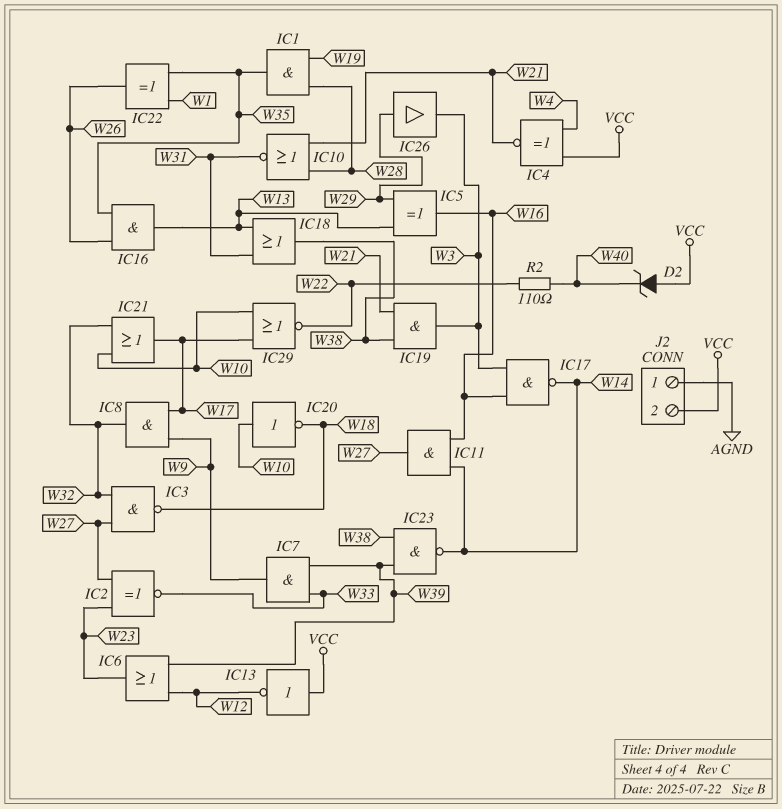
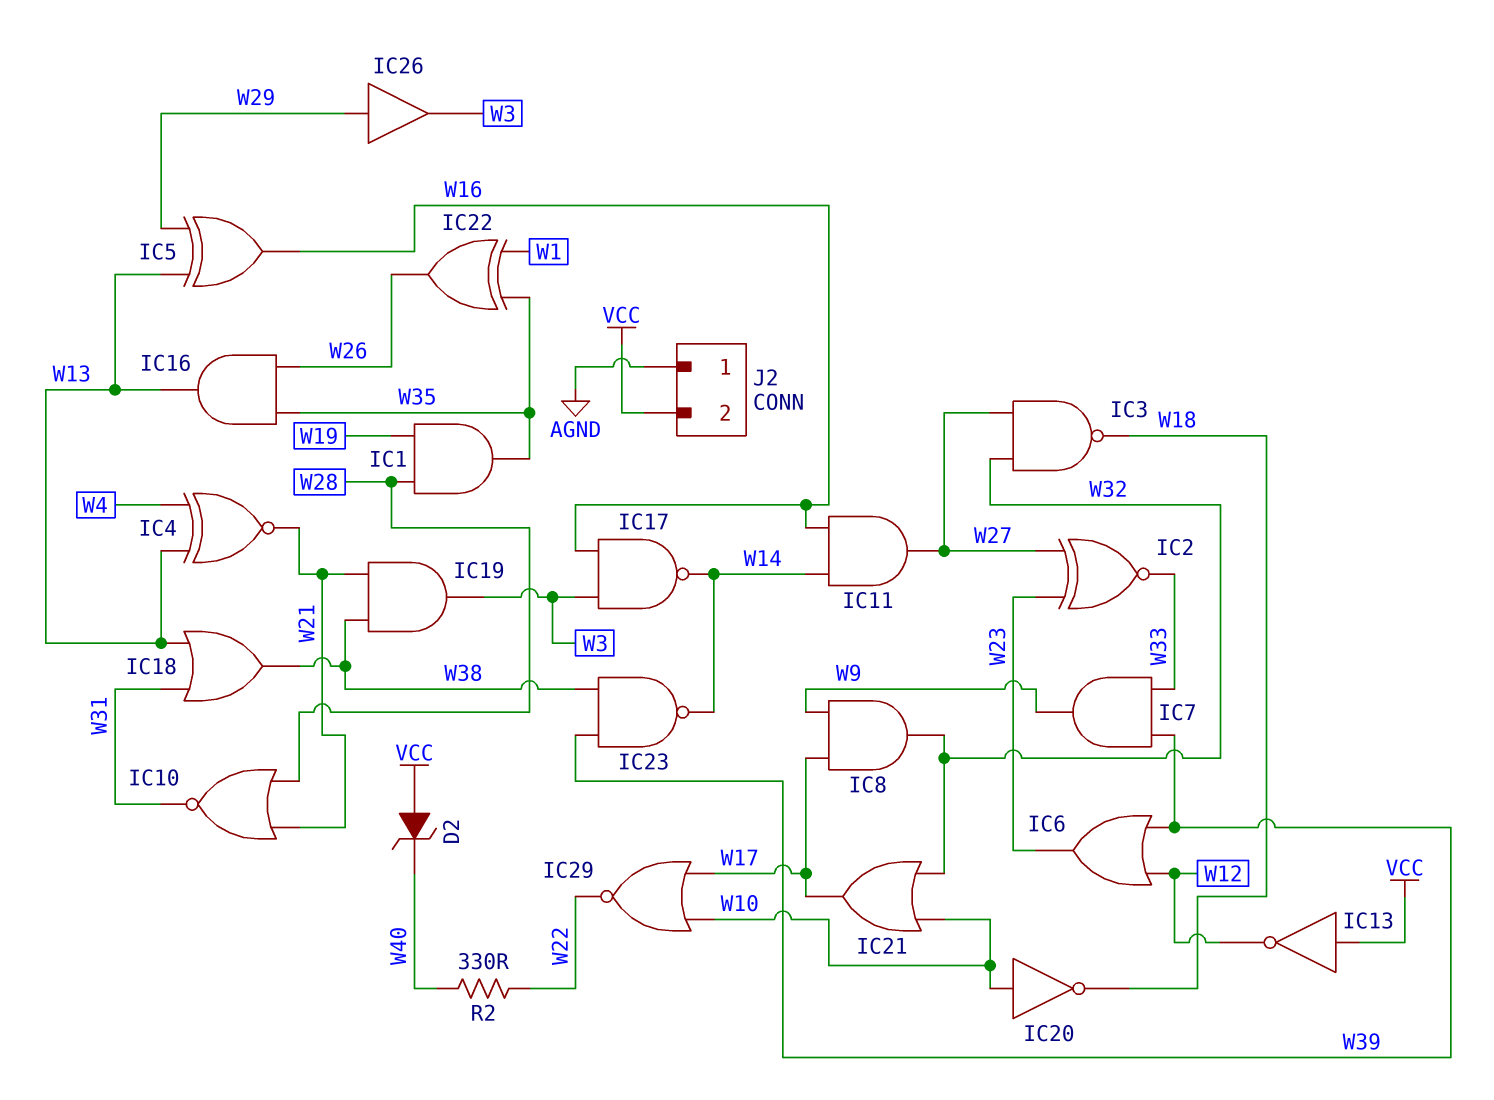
IC4: XNOR (in VCC, in W4, out W21) -> XNOR (in W4, in W13, out W21)
R2: 110 (W22, W40) -> 330 (W22, W40)

